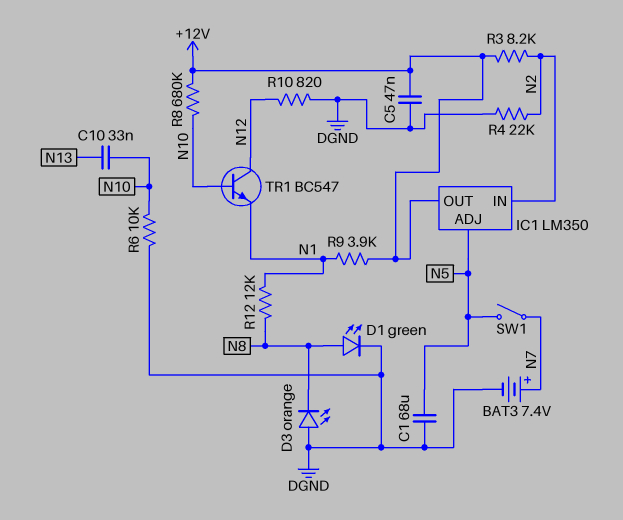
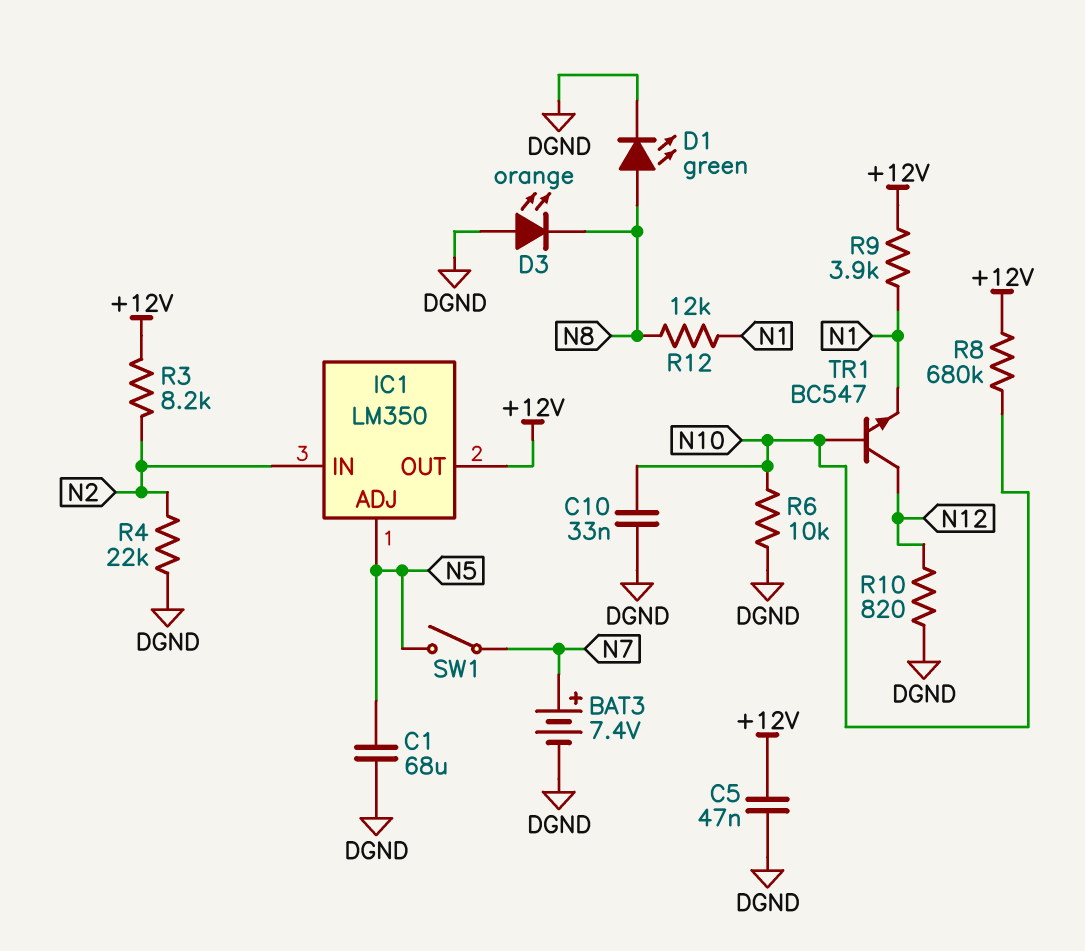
C10: 33nF (N10, N13) -> 33nF (DGND, N10)

